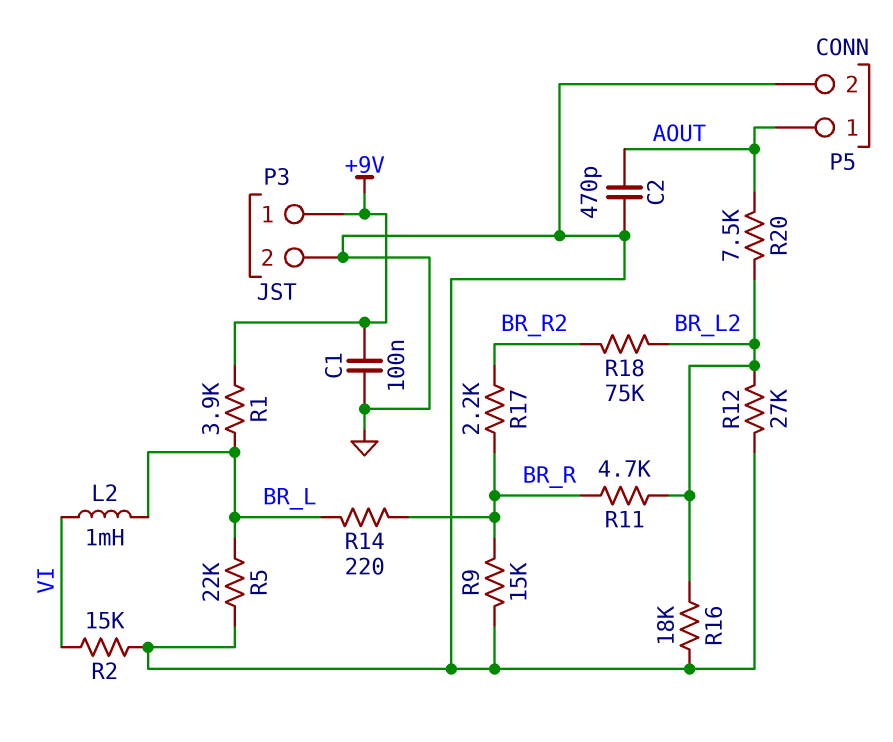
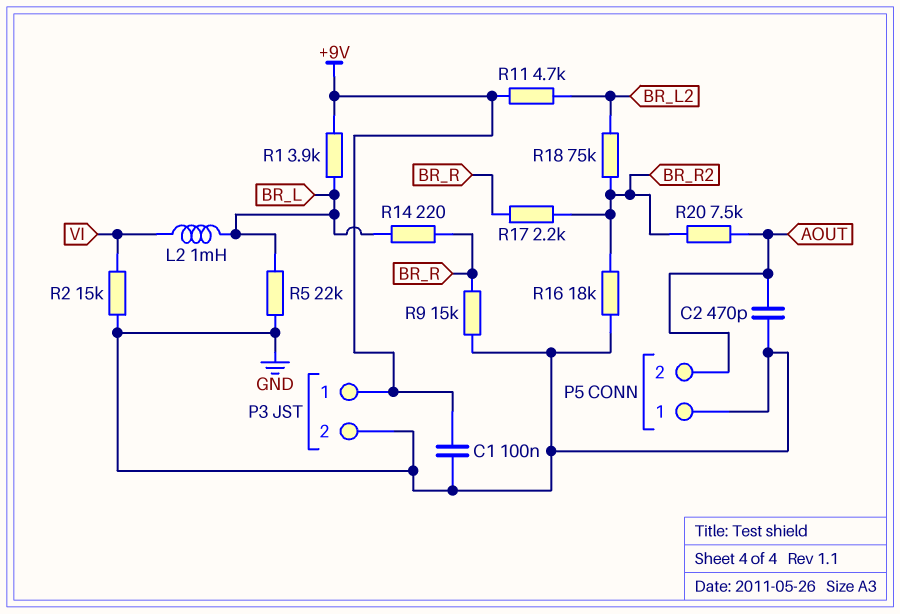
P5 pin 1: AOUT -> GND
P5 pin 2: GND -> AOUT
R11: 4.7k (BR_L2, BR_R) -> 4.7k (+9V, BR_L2)
R12: 27k (BR_L2, GND) -> none
R16: 18k (BR_L2, GND) -> 18k (BR_R2, GND)
R20: 7.5k (AOUT, BR_L2) -> 7.5k (AOUT, BR_R2)

